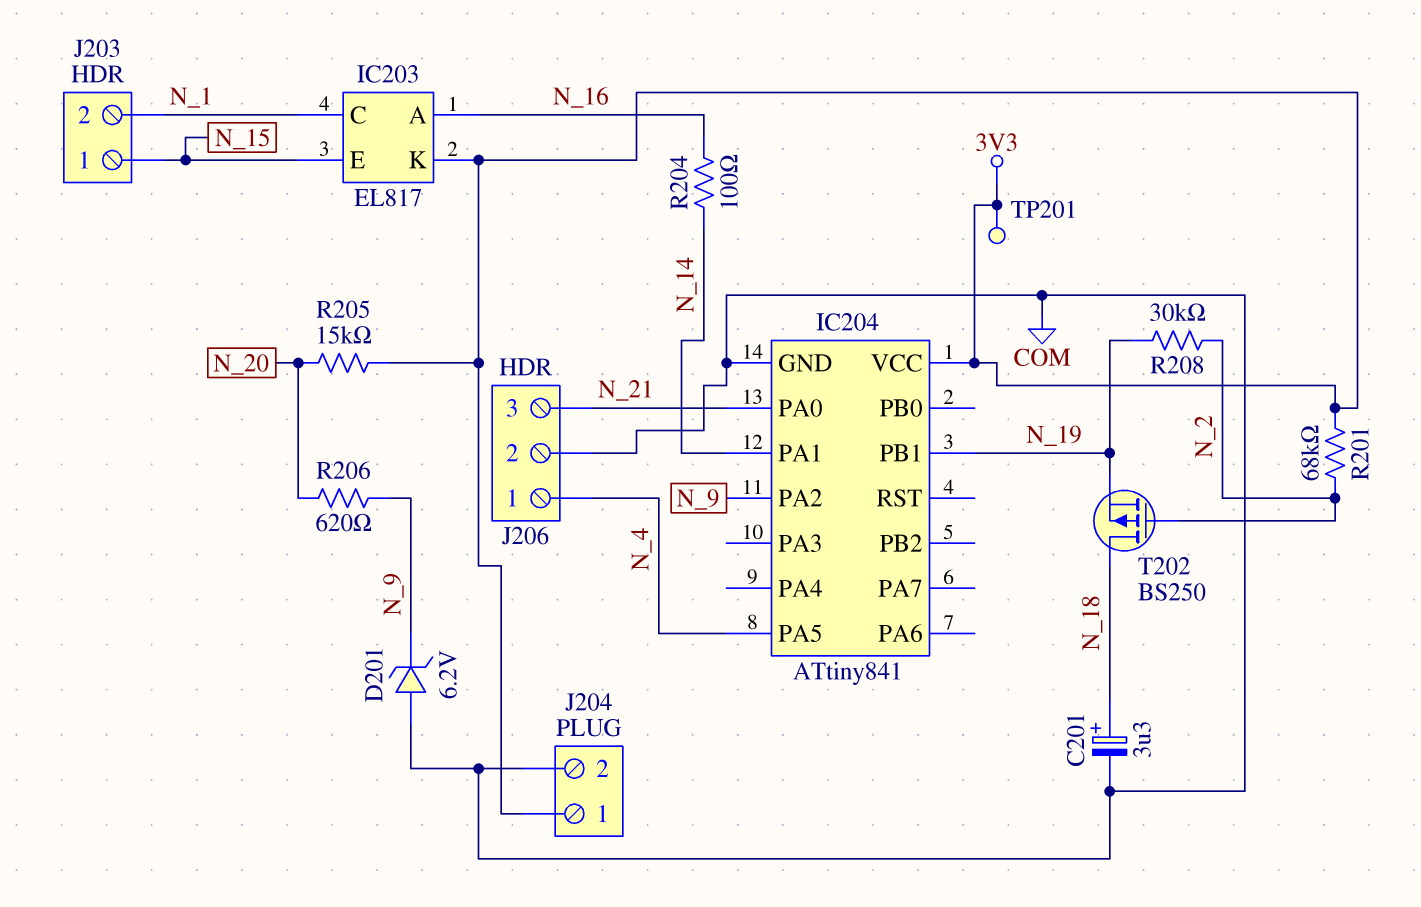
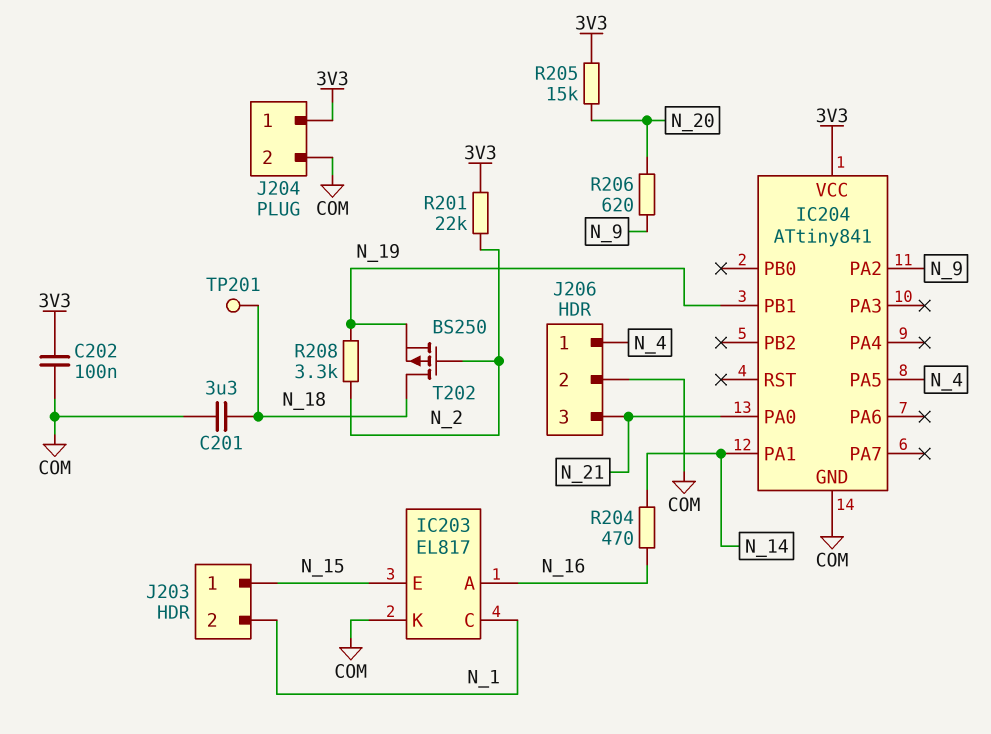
C201: 3.3uF (plus N_18, minus COM) -> 3.3uF (COM, N_18)
C202: none -> 100nF (3V3, COM)
D201: zener 6.2V (A COM, K N_9) -> none
IC203 pin K: 3V3 -> COM
R201: 68k (3V3, N_2) -> 22k (3V3, N_2)
R204: 100 (N_14, N_16) -> 470 (N_14, N_16)
R208: 30k (N_2, N_19) -> 3.3k (N_2, N_19)
TP201: test point (3V3) -> test point (N_18)

